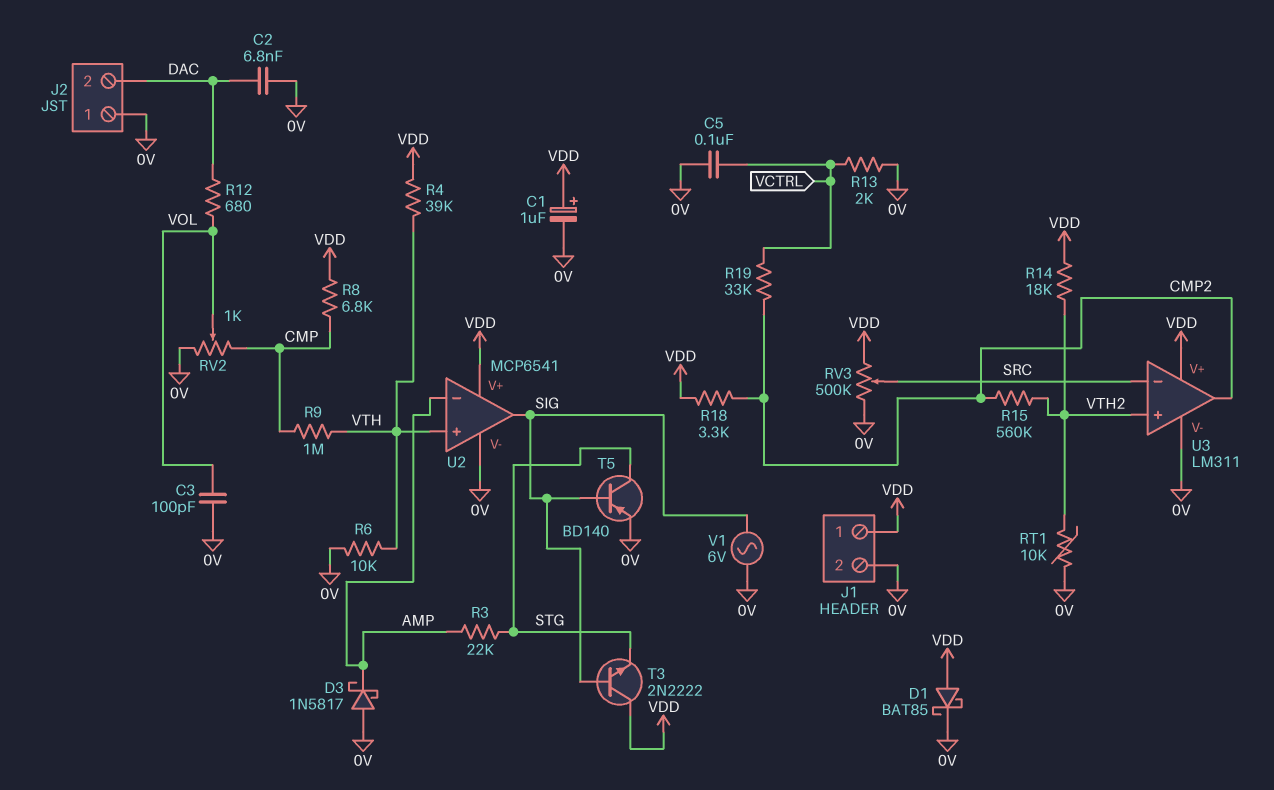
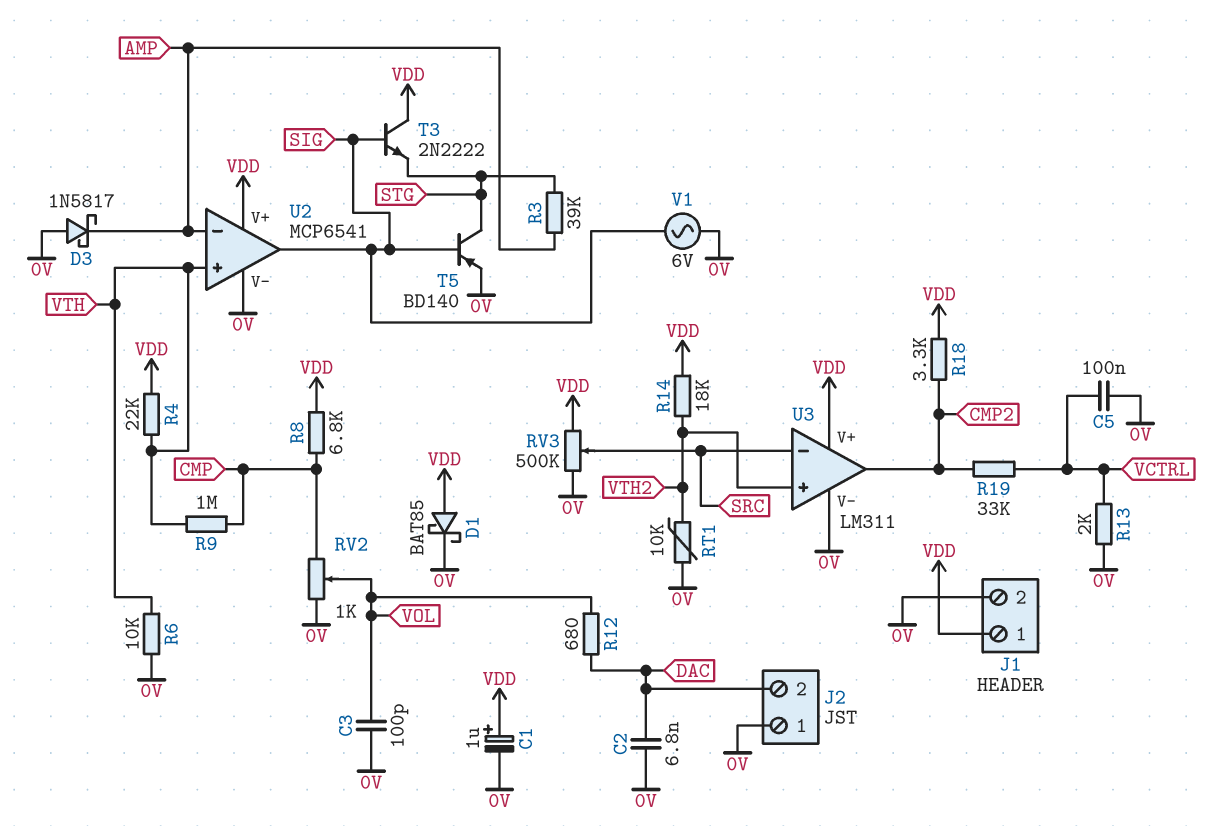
R3: 22k (AMP, STG) -> 39k (AMP, STG)
R4: 39k (VDD, VTH) -> 22k (VDD, VTH)
R15: 560k (CMP2, VTH2) -> none

